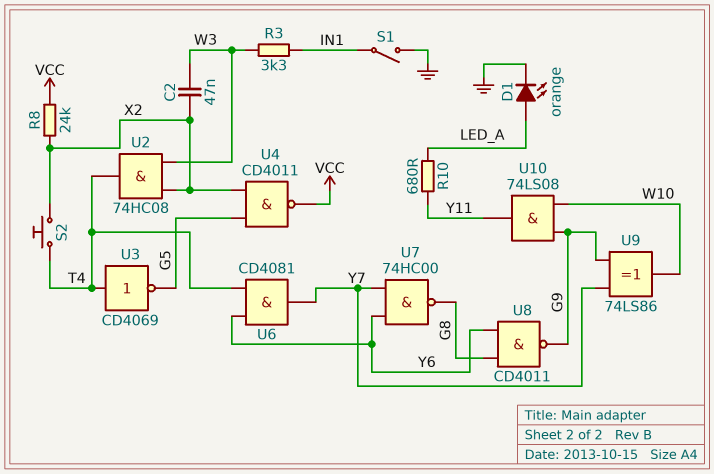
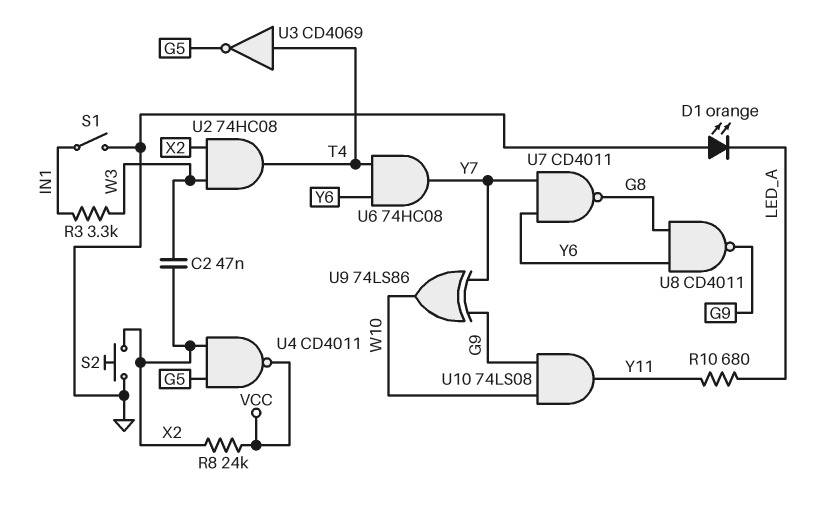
D1: LED orange (A LED_A, K GND) -> LED orange (A GND, K LED_A)
S2: button (T4, X2) -> button (GND, X2)
U6: AND CD4081 (in T4, in Y6, out Y7) -> AND 74HC08 (in T4, in Y6, out Y7)
U7: NAND 74HC00 (in Y6, in Y7, out G8) -> NAND CD4011 (in Y6, in Y7, out G8)

